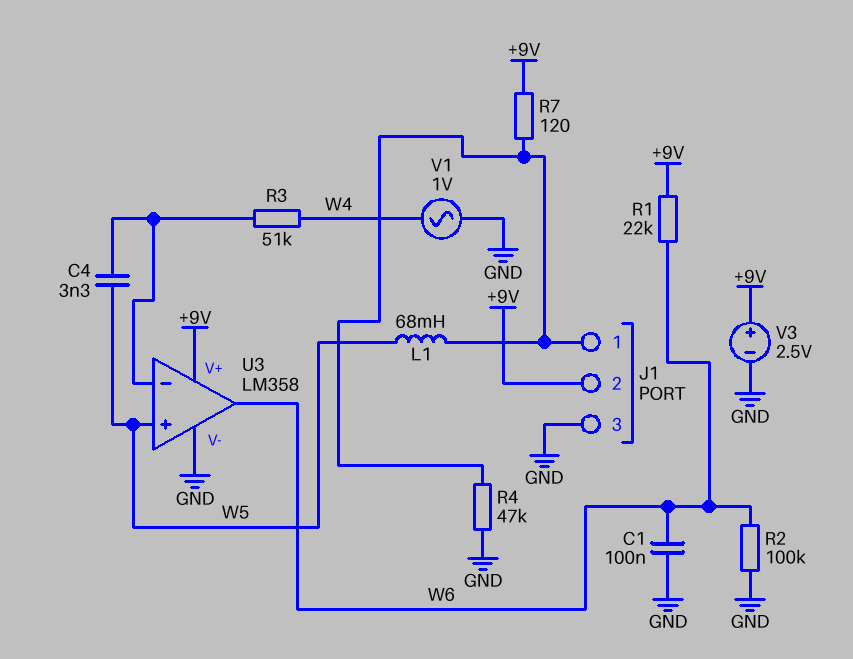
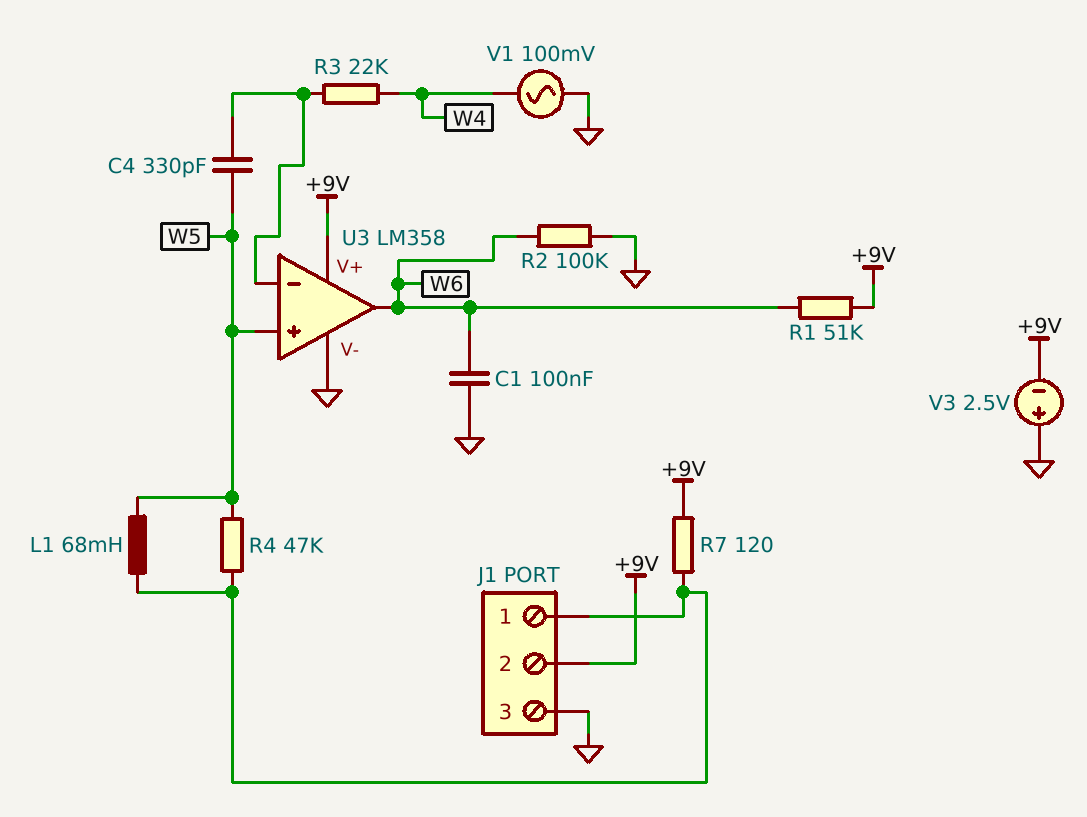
C4: 3.3nF (U3/in-, W5) -> 330pF (U3/in-, W5)
R1: 22k (+9V, W6) -> 51k (+9V, W6)
R3: 51k (U3/in-, W4) -> 22k (U3/in-, W4)
R4: 47k (GND, J1/1) -> 47k (J1/1, W5)
V1: AC 1V (GND, W4) -> AC 100mV (GND, W4)
V3: 2.5V (plus +9V, minus GND) -> 2.5V (plus GND, minus +9V)

